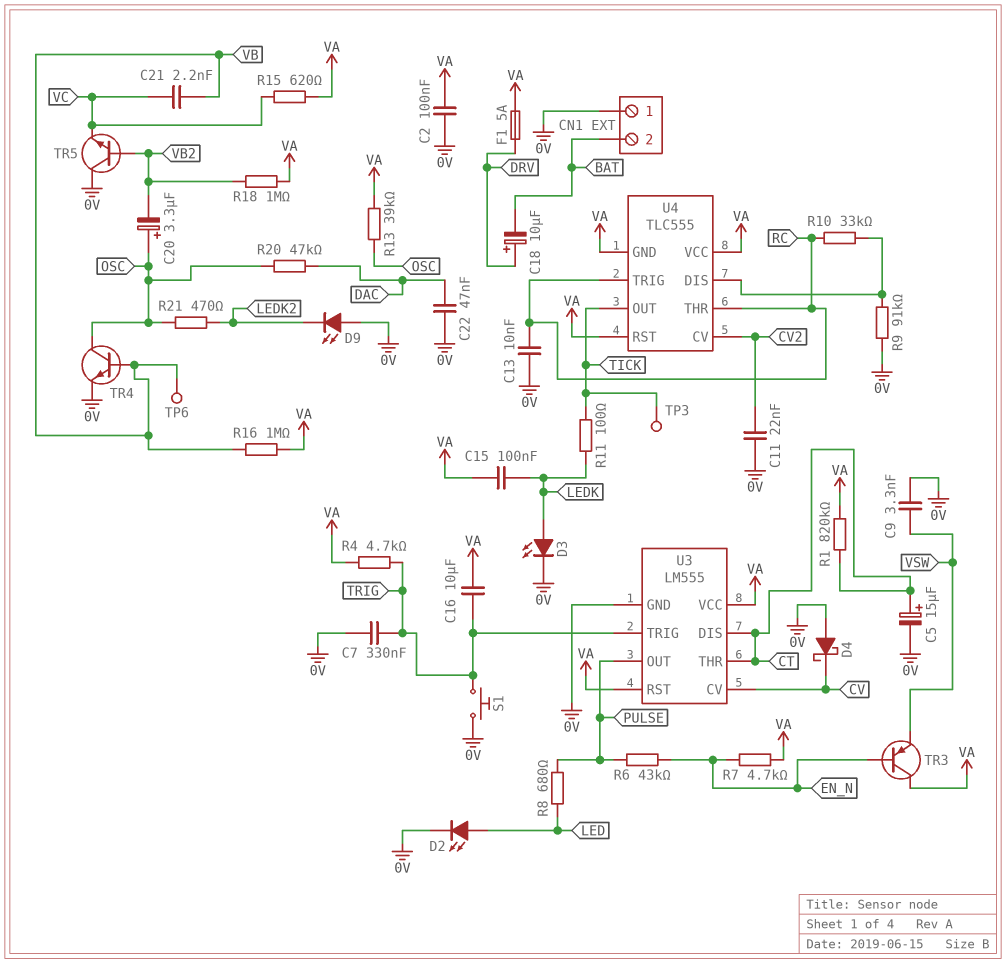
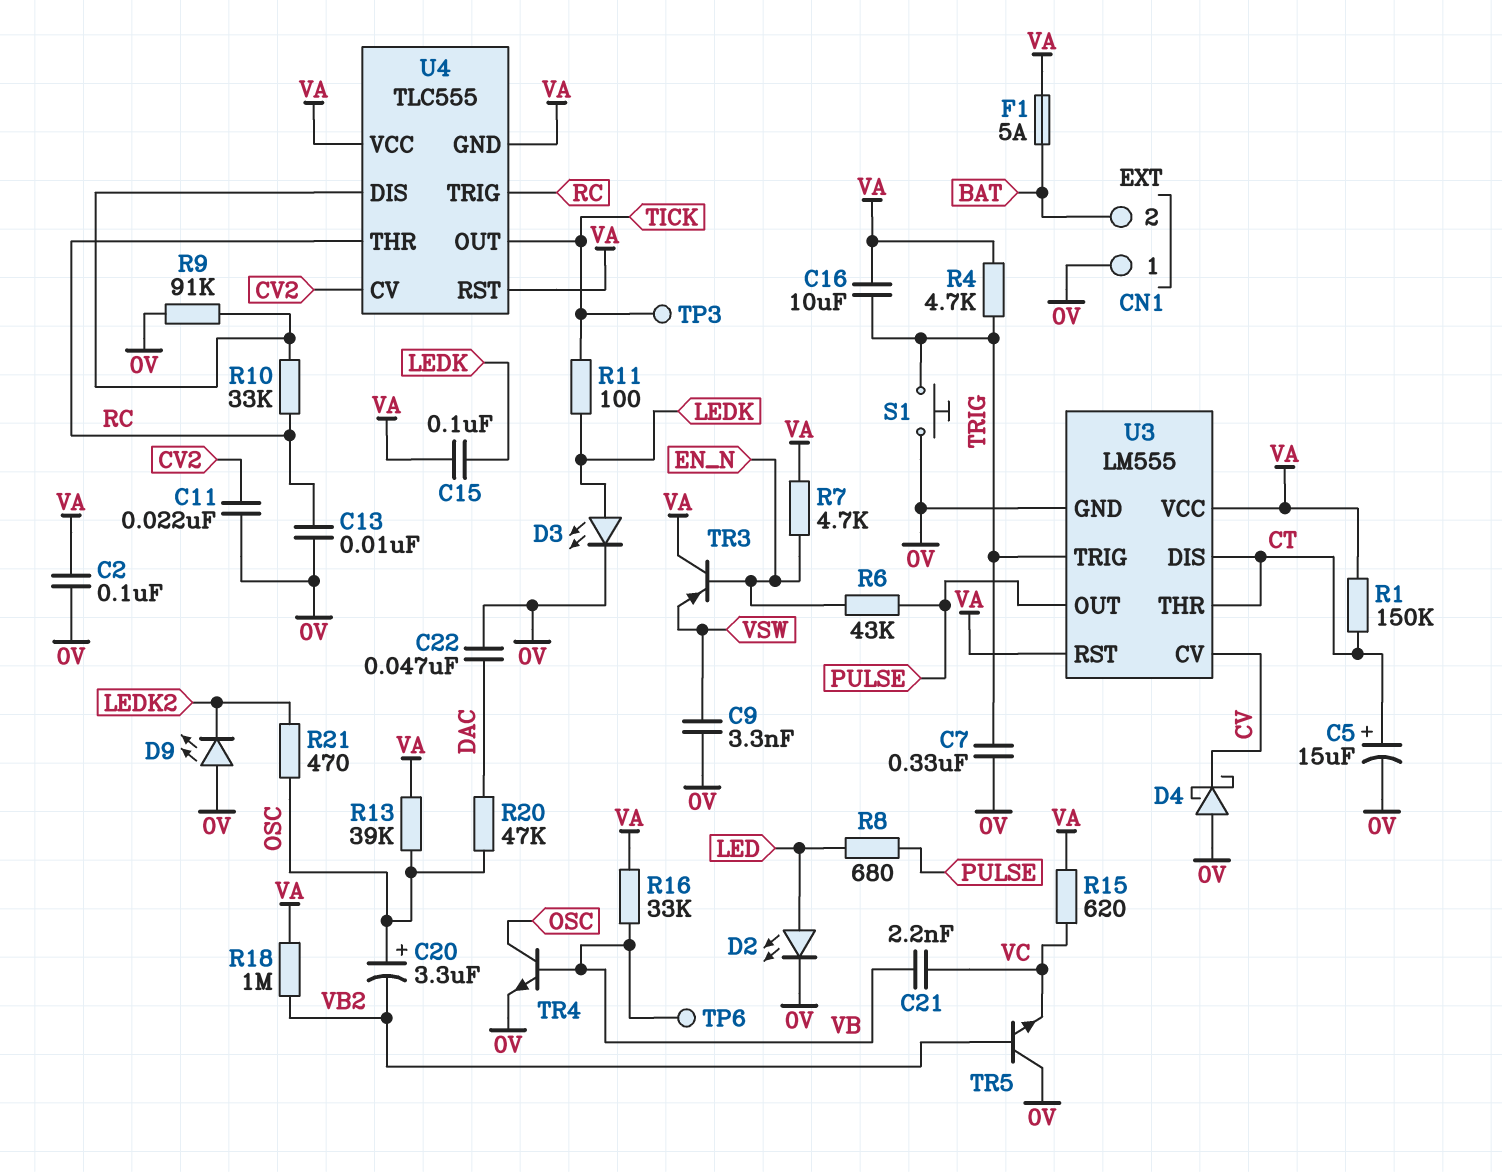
C18: 10uF (plus DRV, minus BAT) -> none
F1: 5A (DRV, VA) -> 5A (BAT, VA)
R1: 820k (CT, VA) -> 150k (CT, VA)
R16: 1M (VA, VB) -> 33k (VA, VB)

